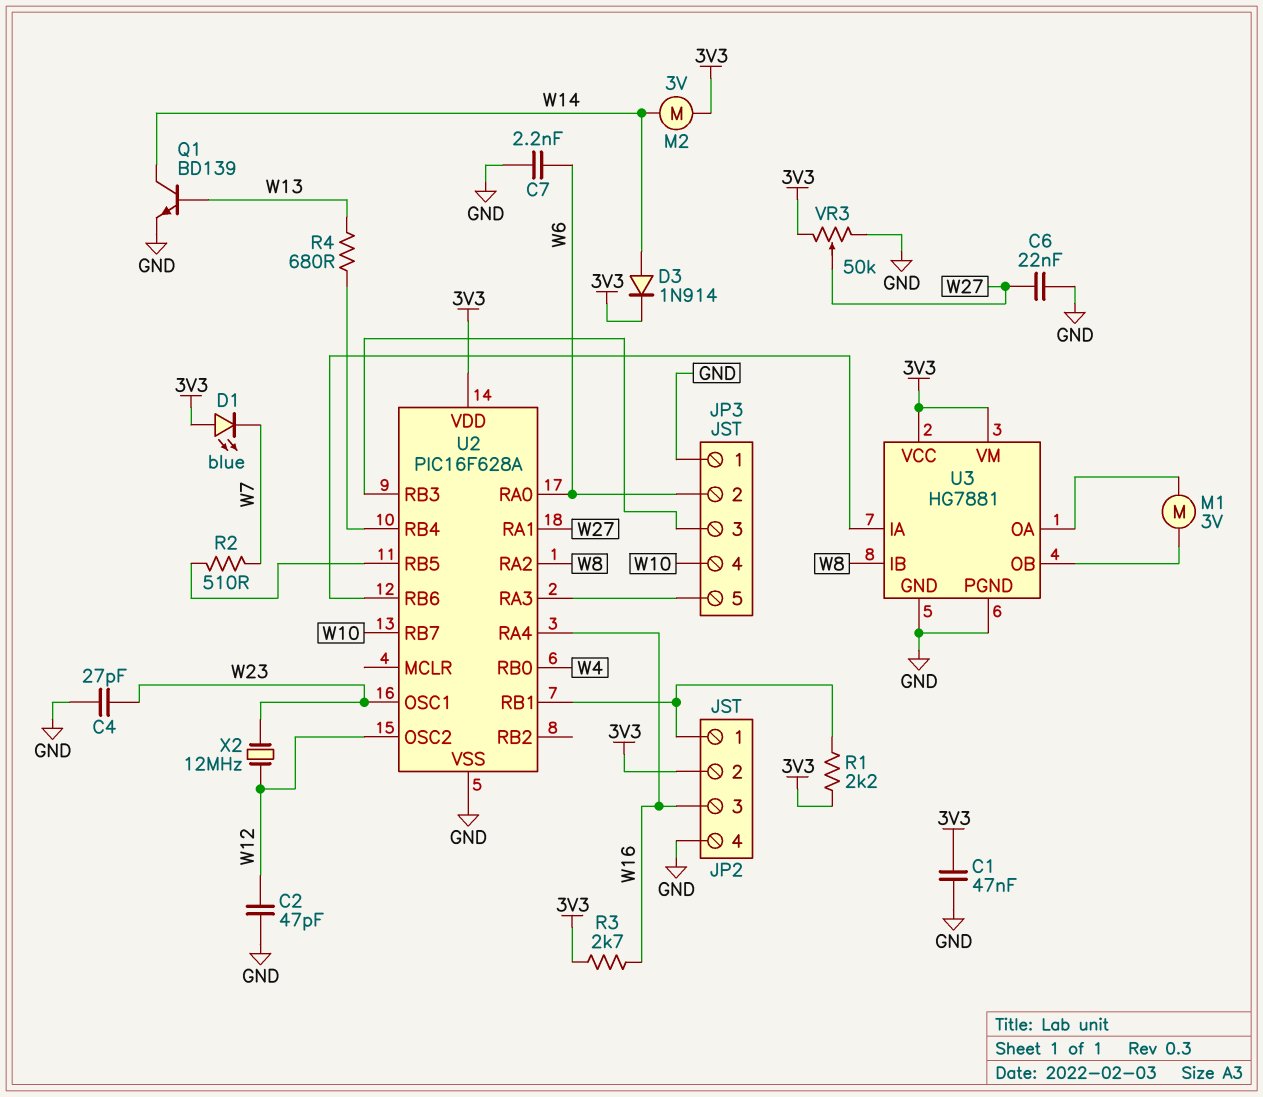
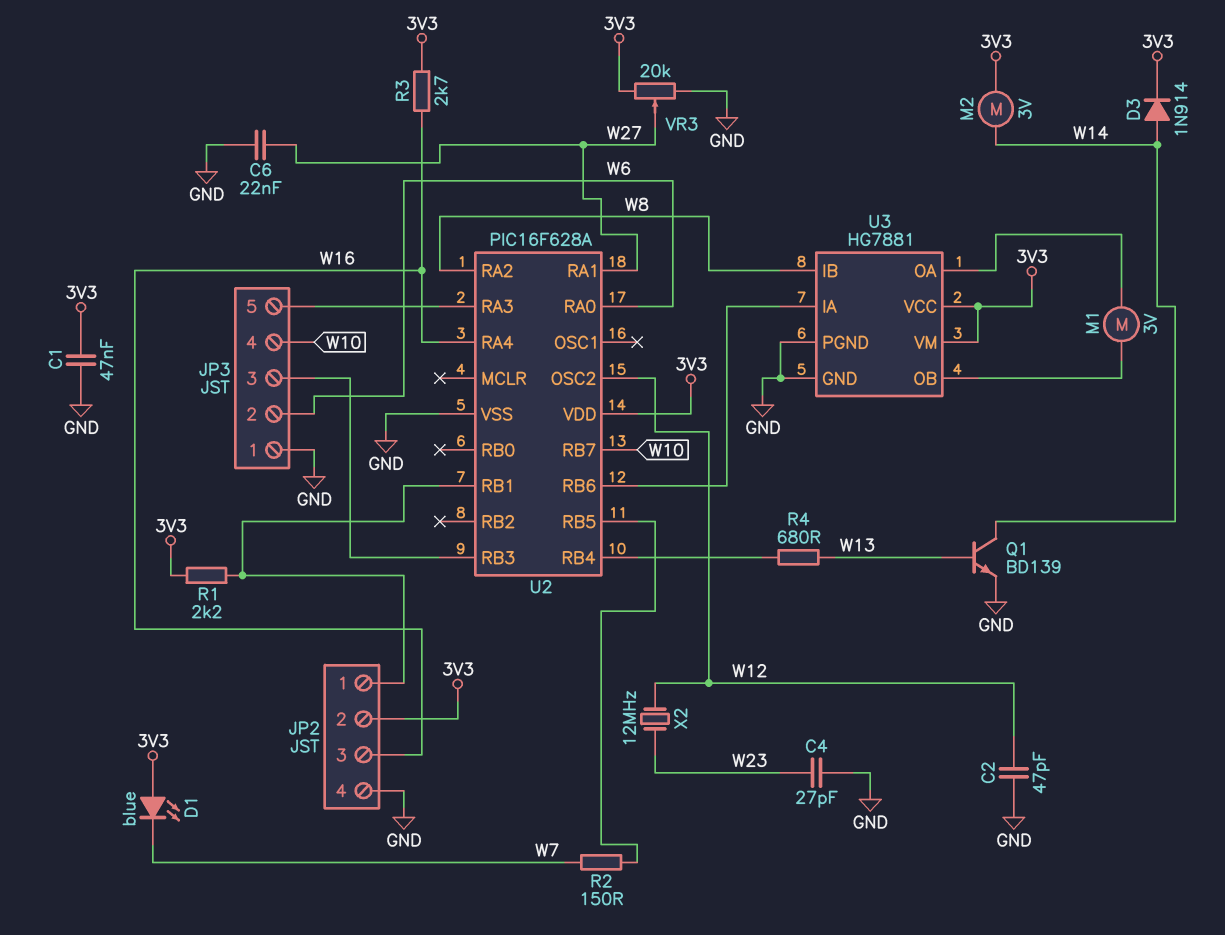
C7: 2.2nF (GND, W6) -> none
R2: 510 (U2/RB5, W7) -> 150 (U2/RB5, W7)
U2 pin OSC1: W23 -> none
U2 pin RB0: W4 -> none
VR3: 50k (3V3, GND, wiper W27) -> 20k (3V3, GND, wiper W27)

